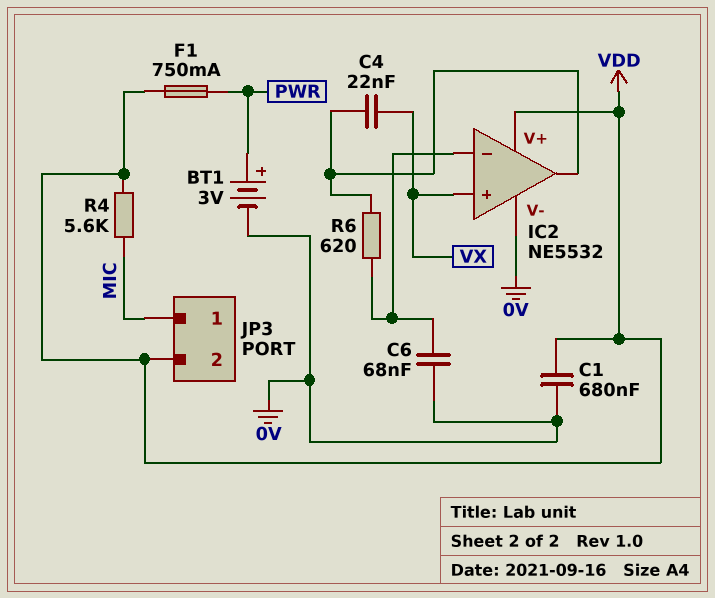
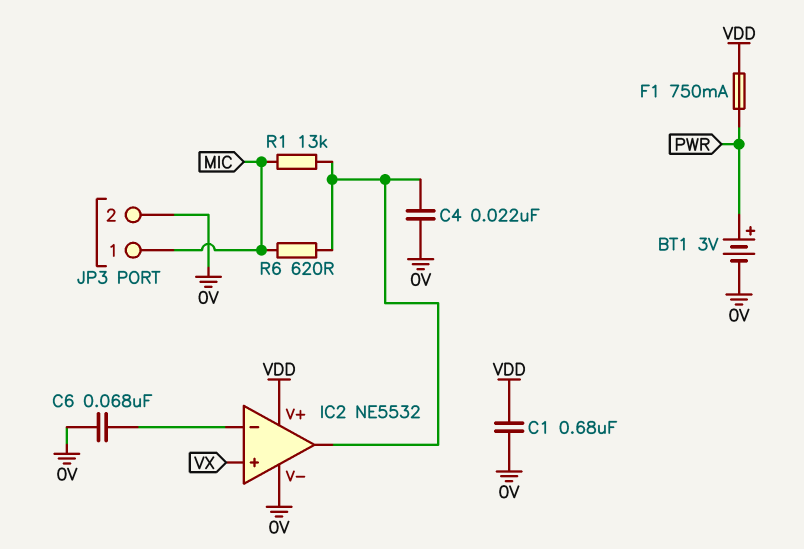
C4: 22nF (IC2/out, VX) -> 22nF (0V, IC2/out)
JP3 pin 2: VDD -> 0V
R1: none -> 13k (IC2/out, MIC)
R4: 5.6k (MIC, VDD) -> none
R6: 620 (IC2/in-, IC2/out) -> 620 (IC2/out, MIC)

